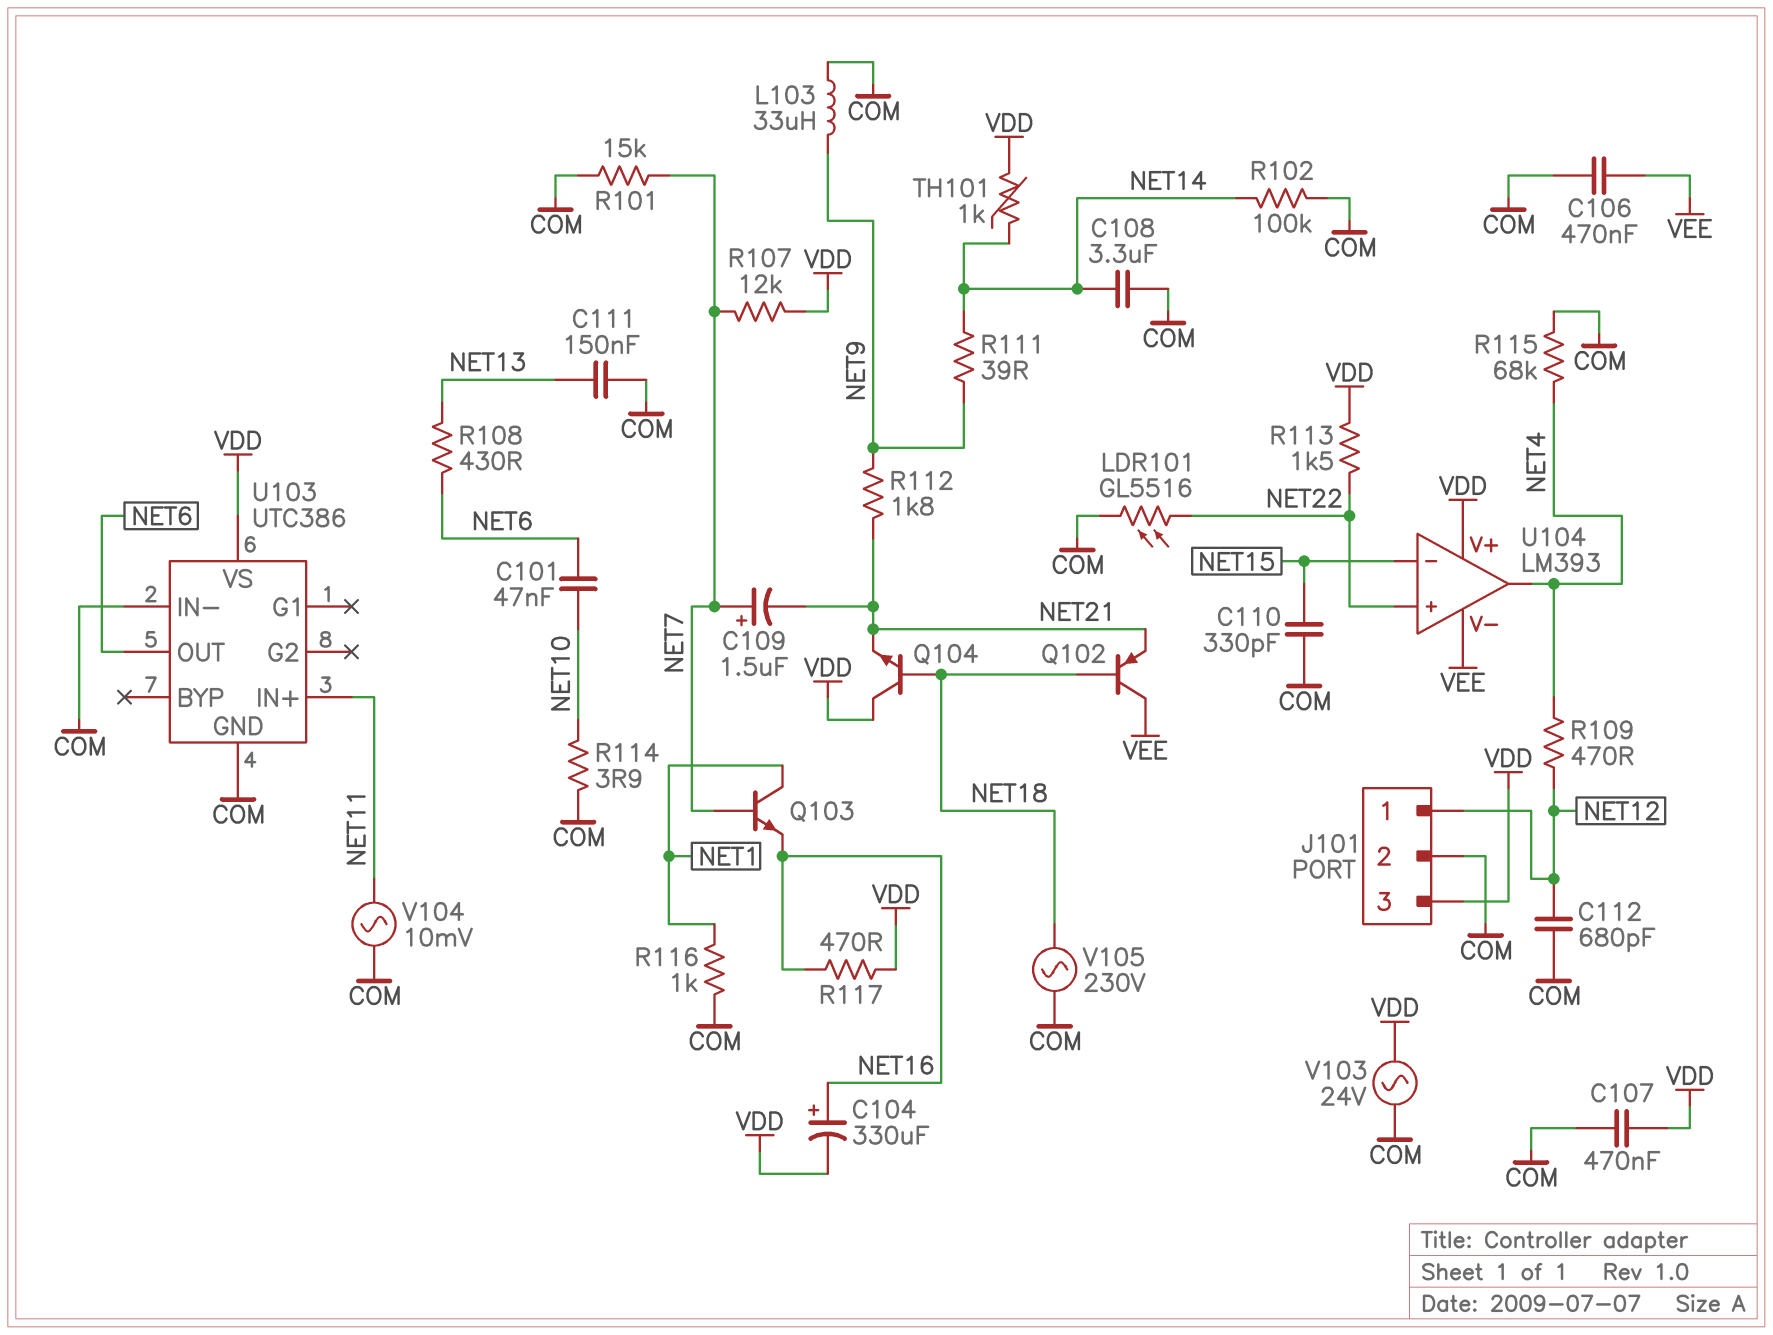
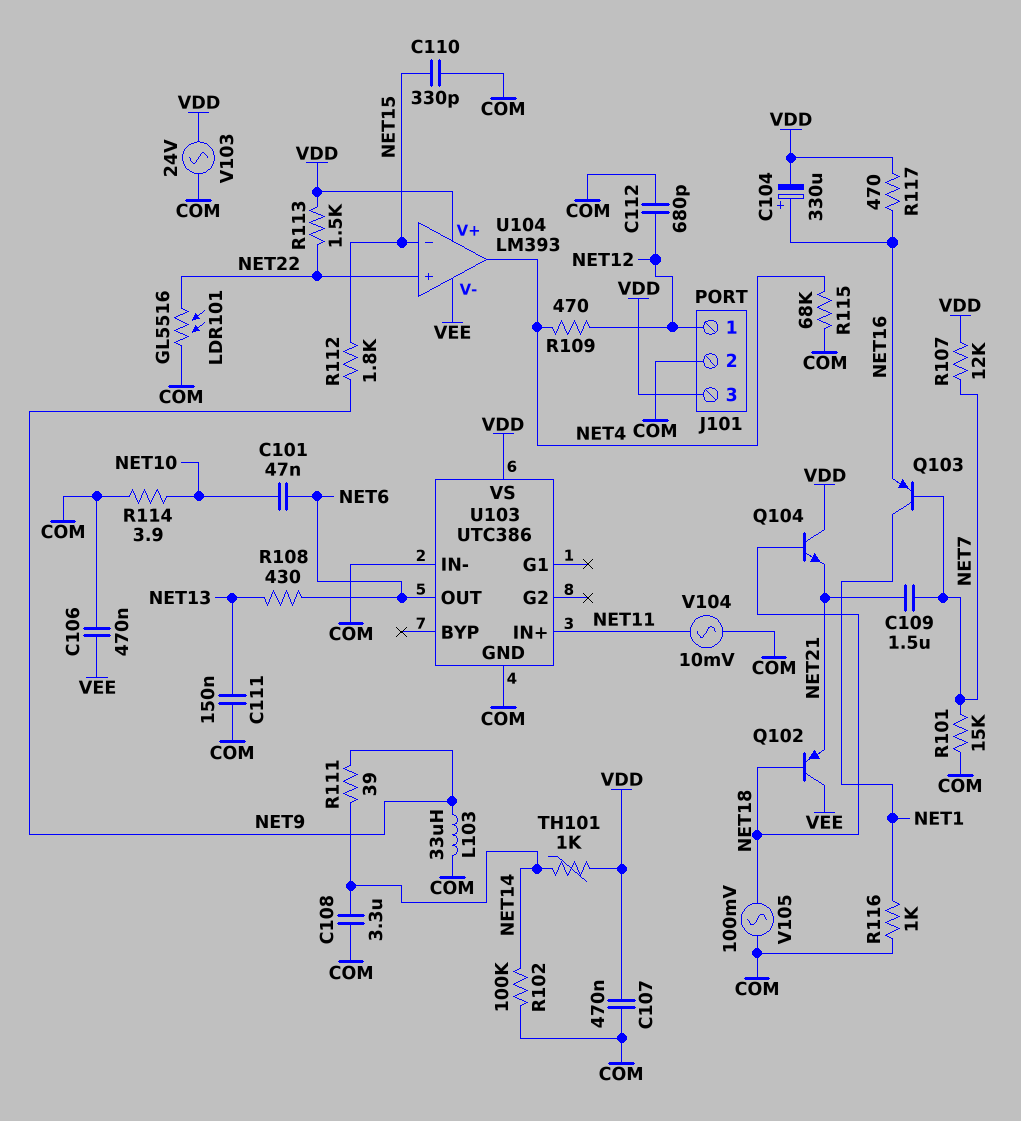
C109: 1.5uF (plus NET7, minus NET21) -> 1.5uF (NET7, NET21)
Q103: NPN (B NET7, C NET1, E NET16) -> PNP (B NET7, C NET1, E NET16)
R112: 1.8k (NET9, NET21) -> 1.8k (NET9, NET15)
V105: AC 230V (COM, NET18) -> AC 100mV (COM, NET18)

